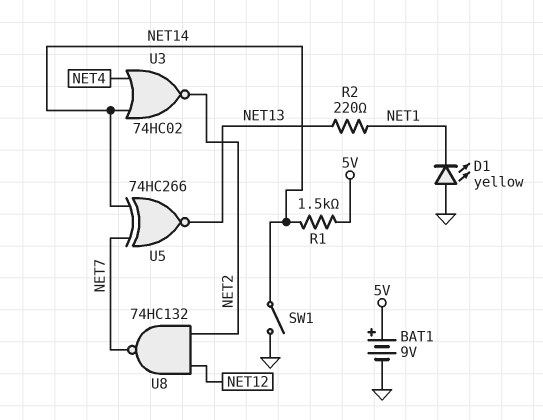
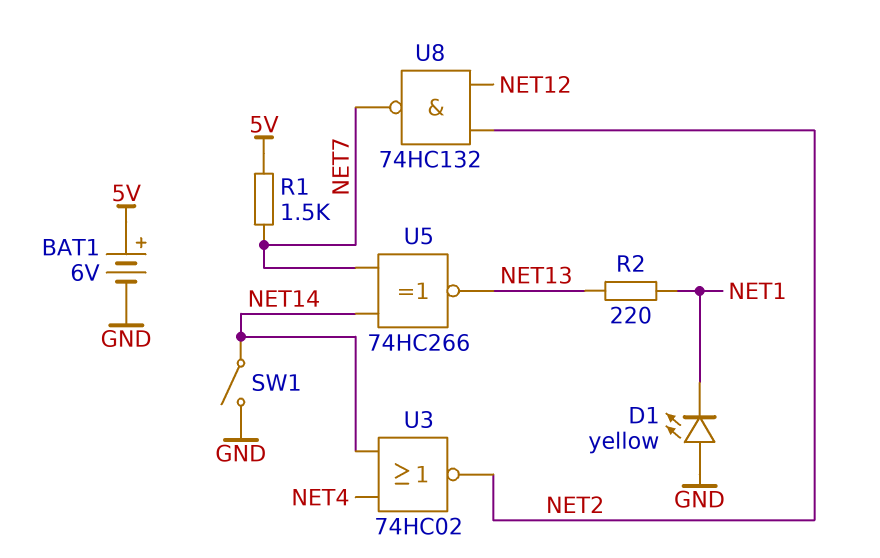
BAT1: 9V (plus 5V, minus GND) -> 6V (plus 5V, minus GND)
R1: 1.5k (5V, NET14) -> 1.5k (5V, NET7)

